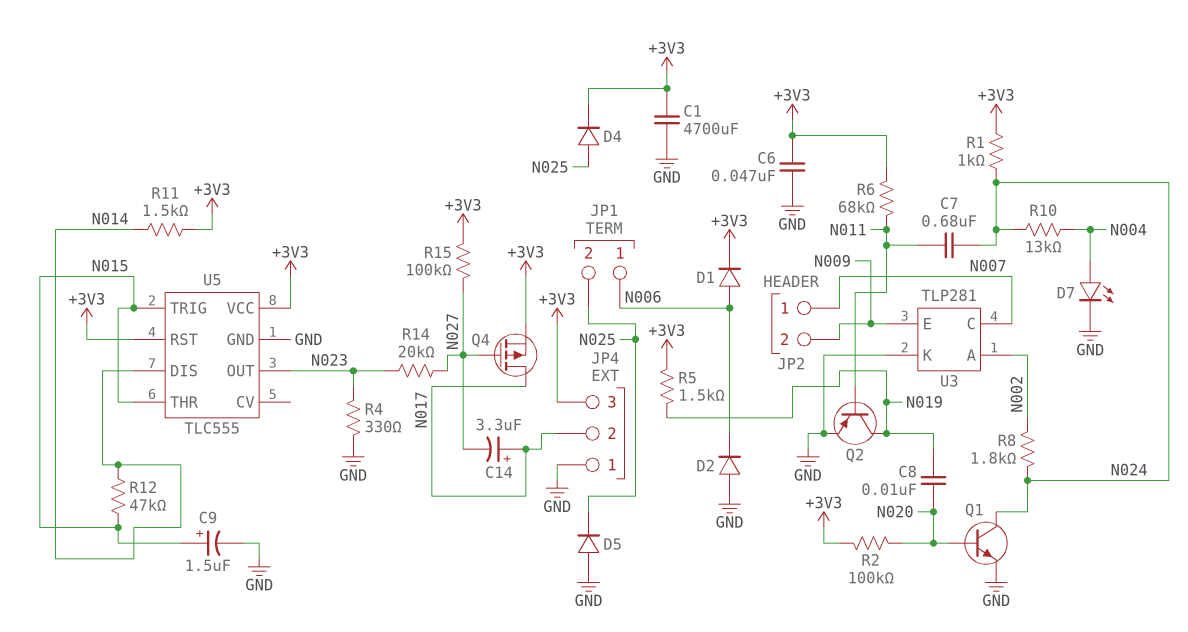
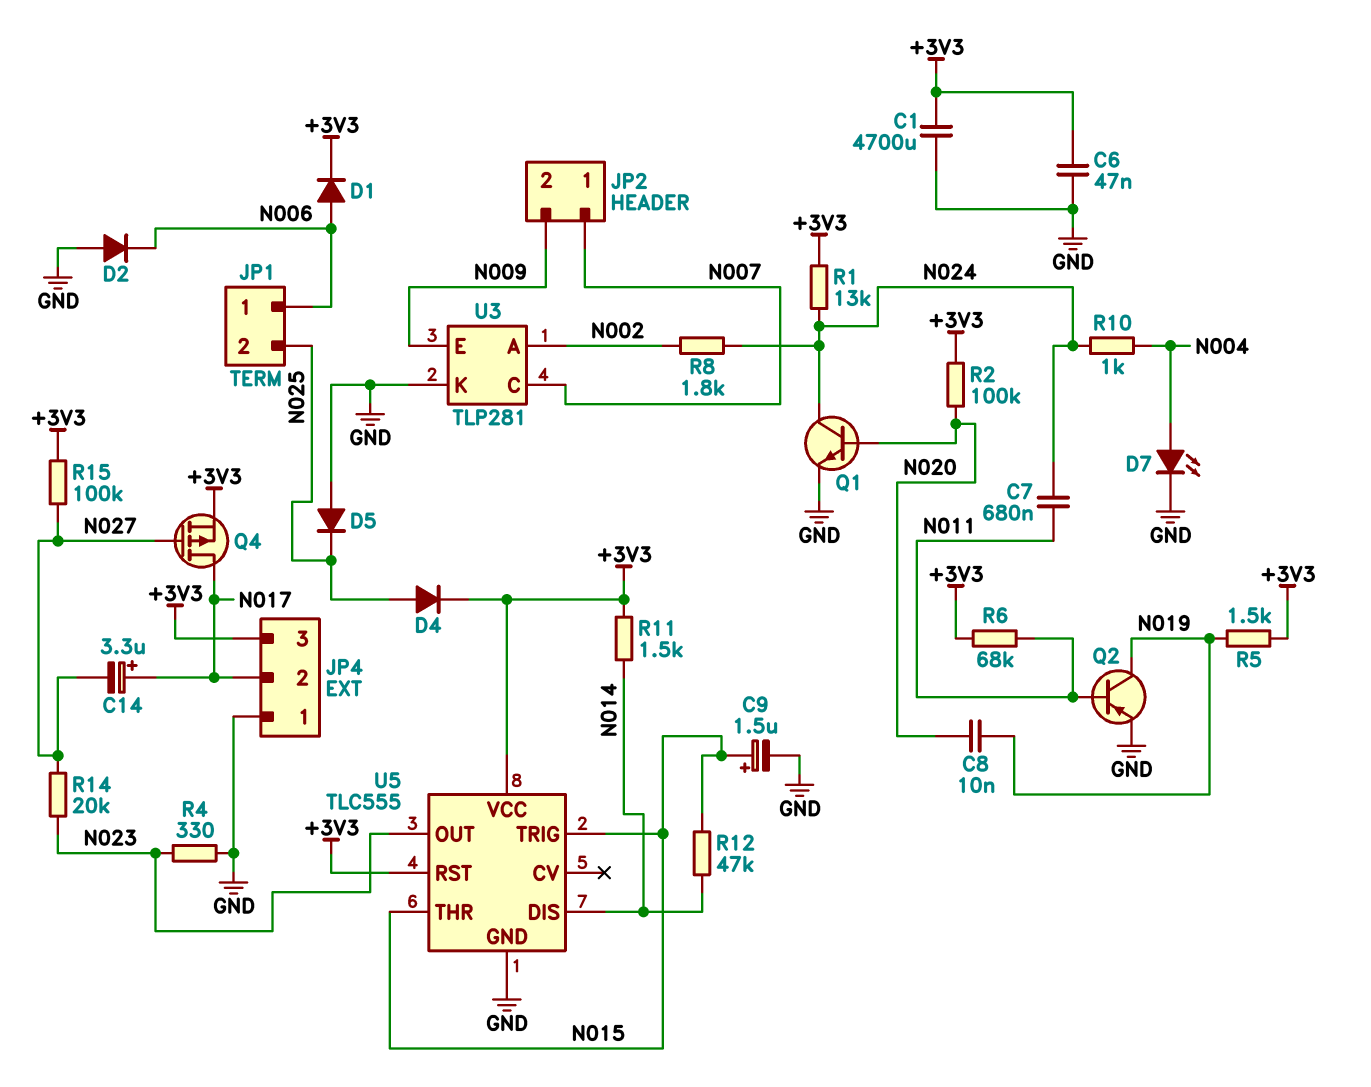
R1: 1k (+3V3, N024) -> 13k (+3V3, N024)
R10: 13k (N004, N024) -> 1k (N004, N024)

